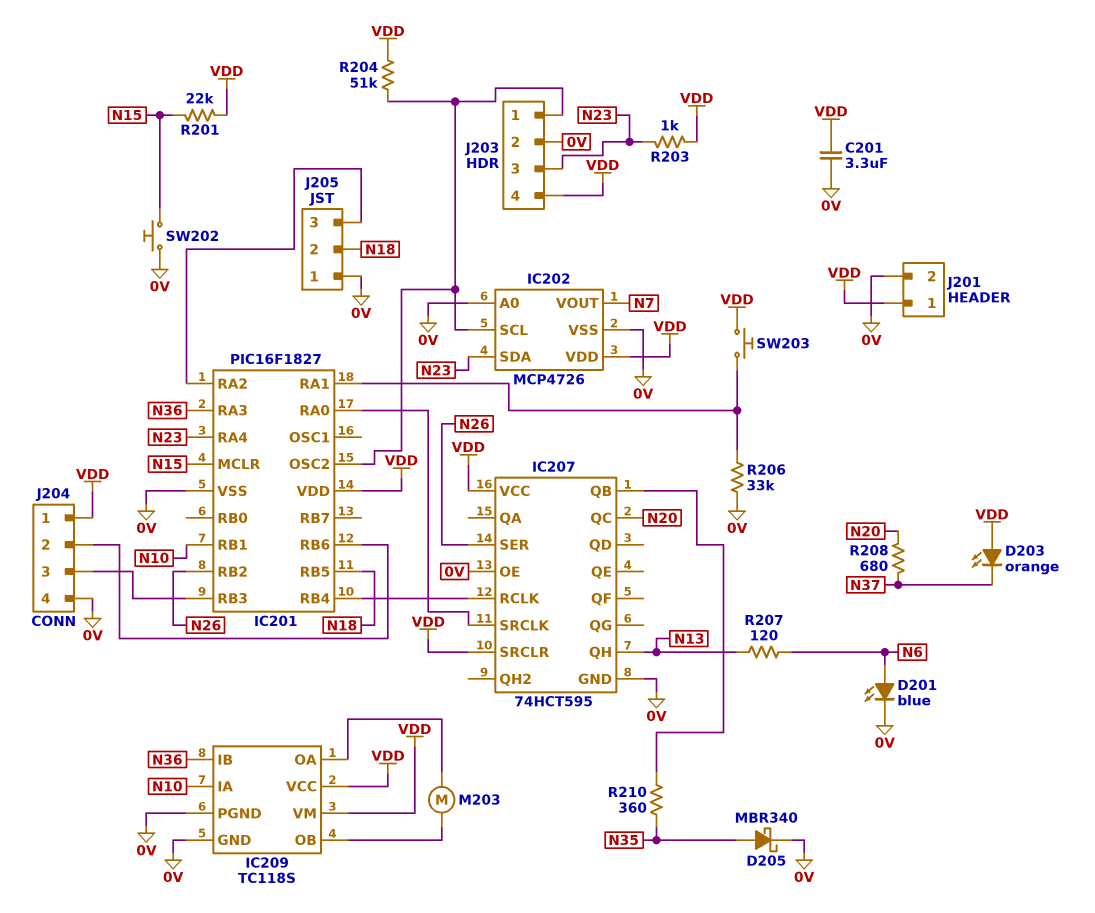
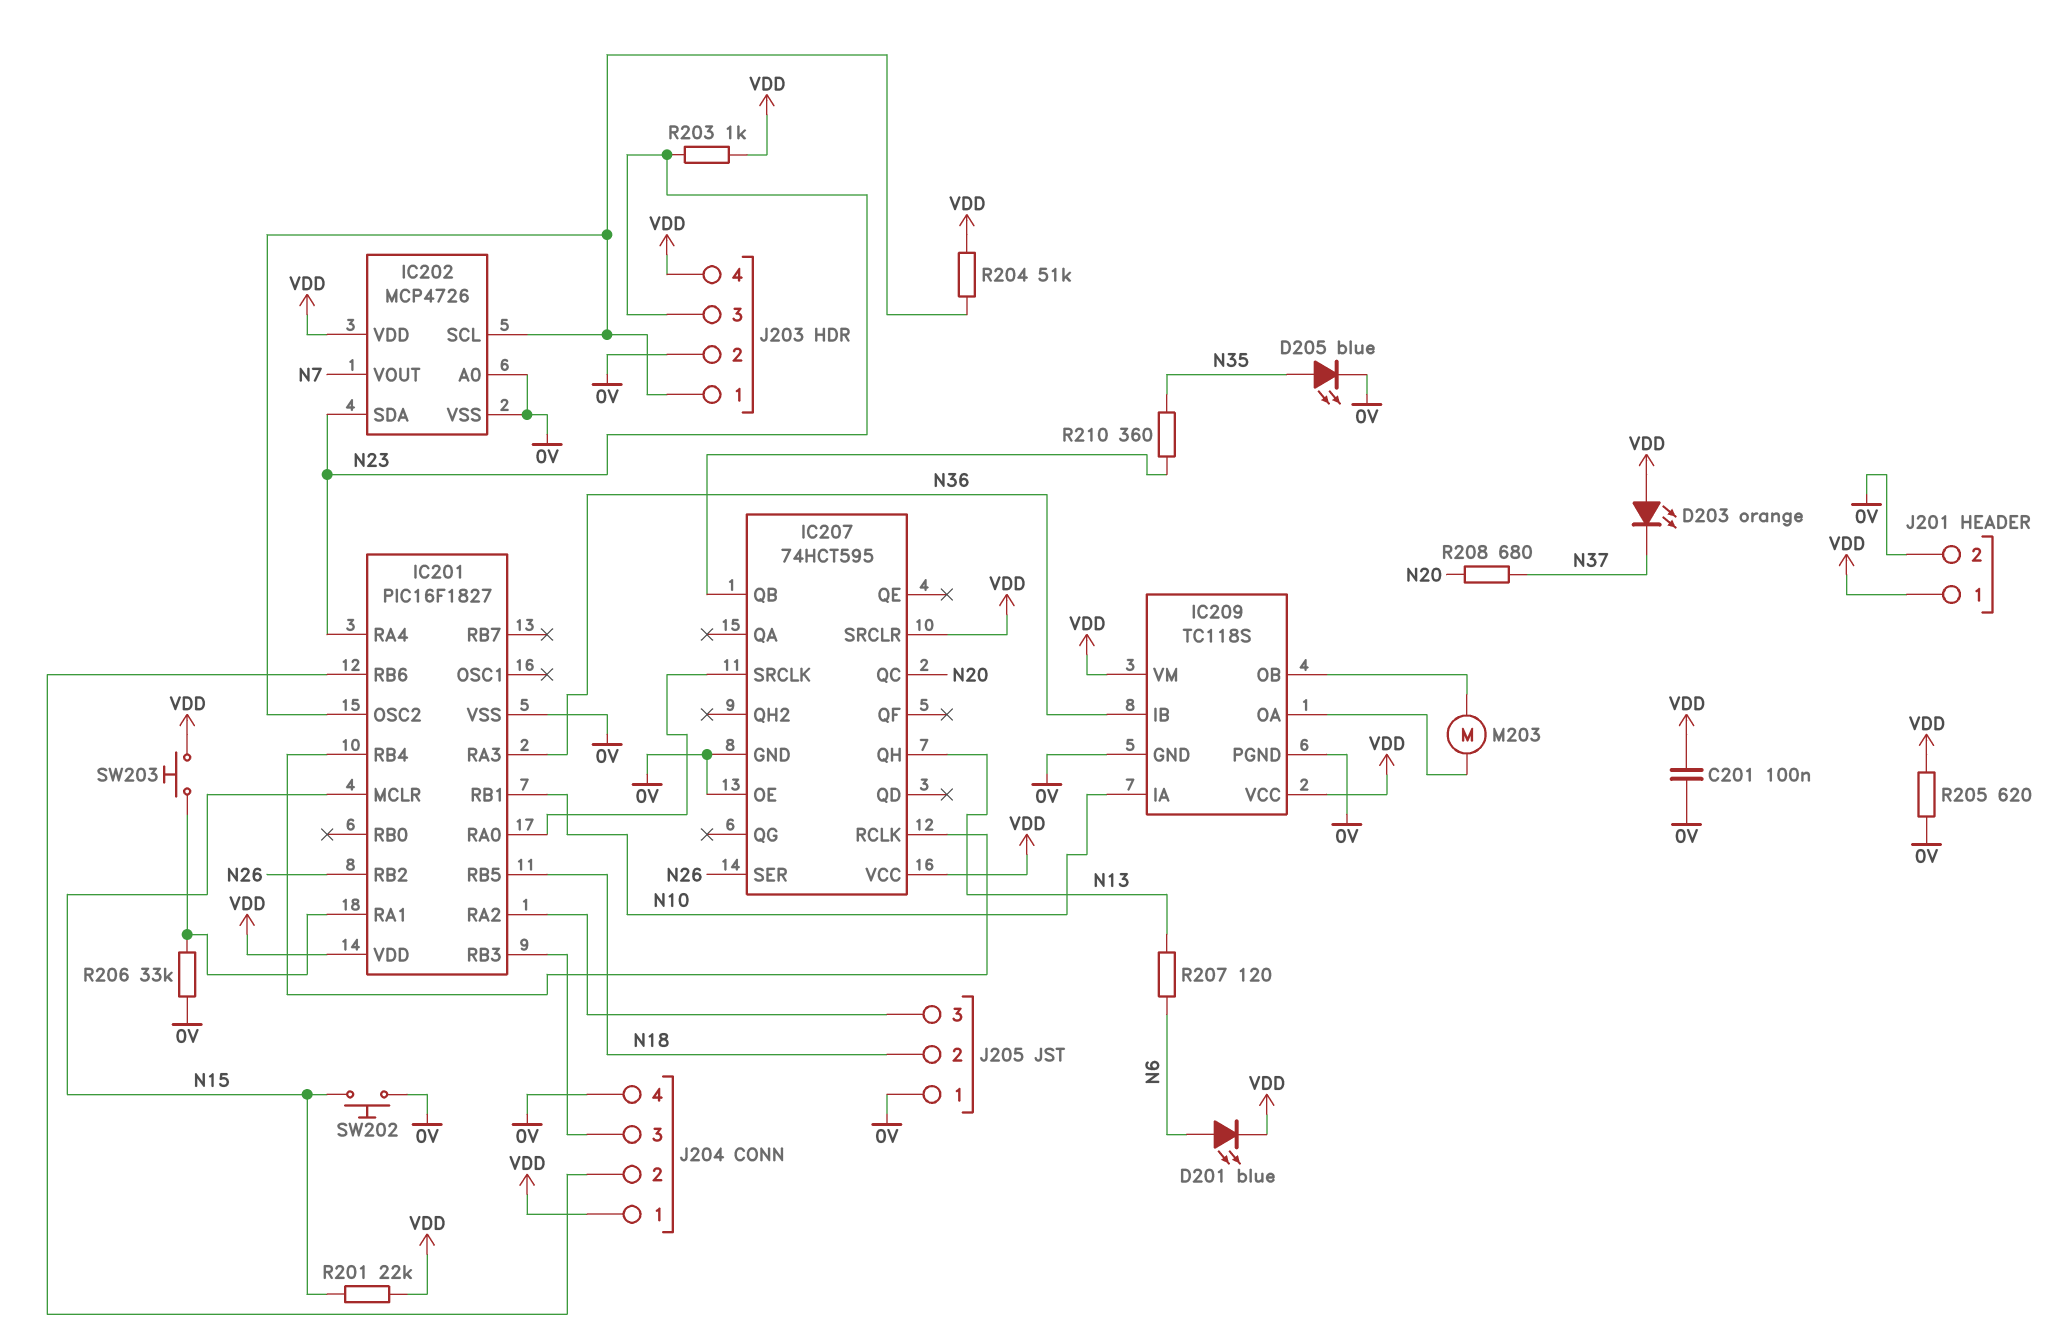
C201: 3.3uF (0V, VDD) -> 100nF (0V, VDD)
D201: LED blue (A N6, K 0V) -> LED blue (A N6, K VDD)
D205: schottky MBR340 (A N35, K 0V) -> LED blue (A N35, K 0V)
R205: none -> 620 (0V, VDD)

